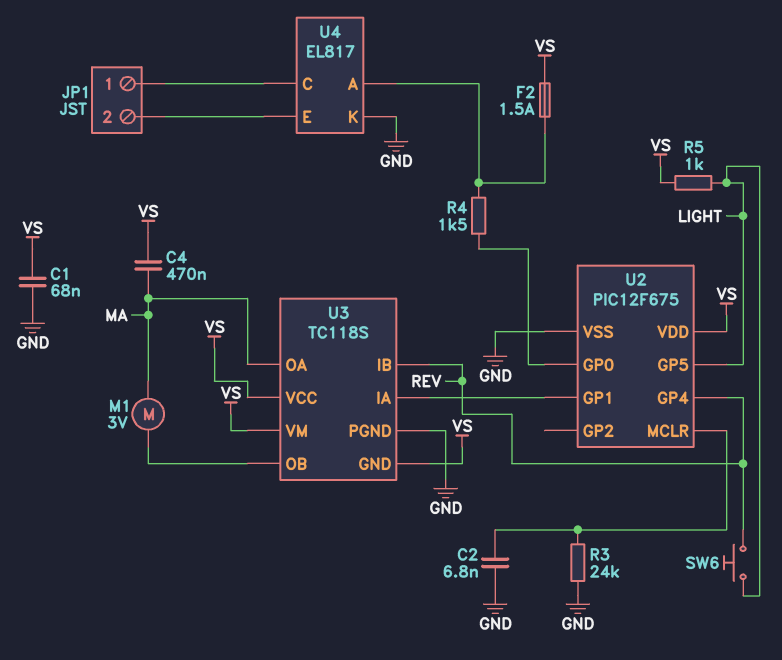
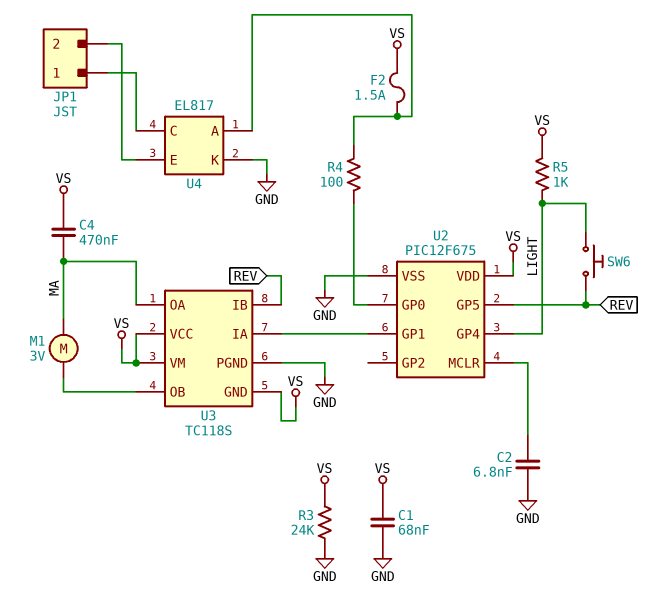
R3: 24k (GND, U2/MCLR) -> 24k (GND, VS)
R4: 1.5k (U2/GP0, U4/A) -> 100 (U2/GP0, U4/A)
U2 pin GP4: REV -> LIGHT
U2 pin GP5: LIGHT -> REV

